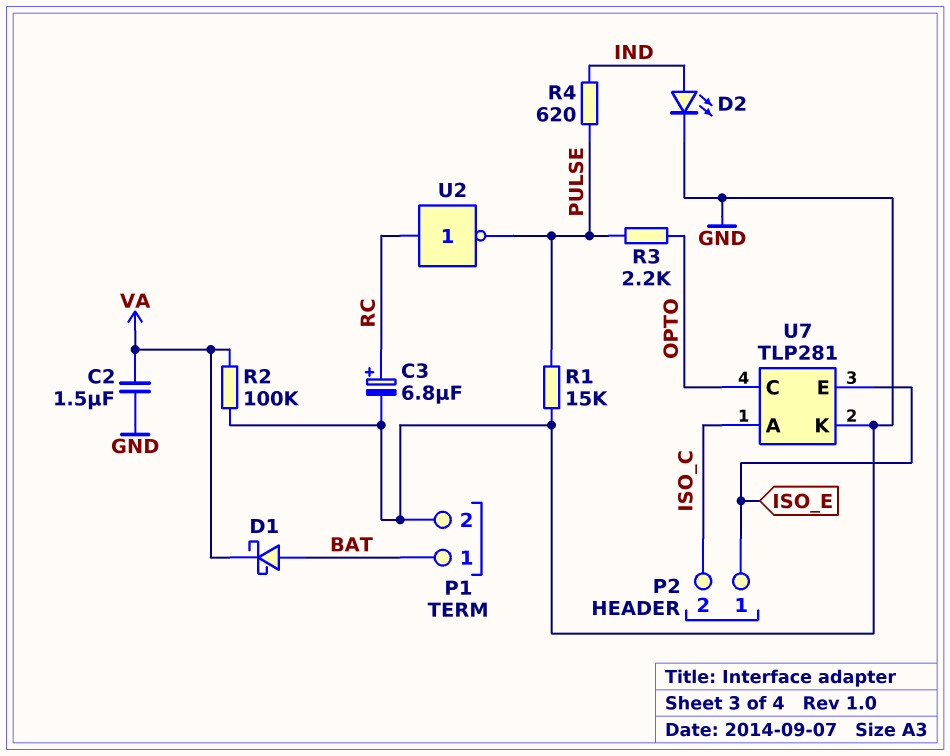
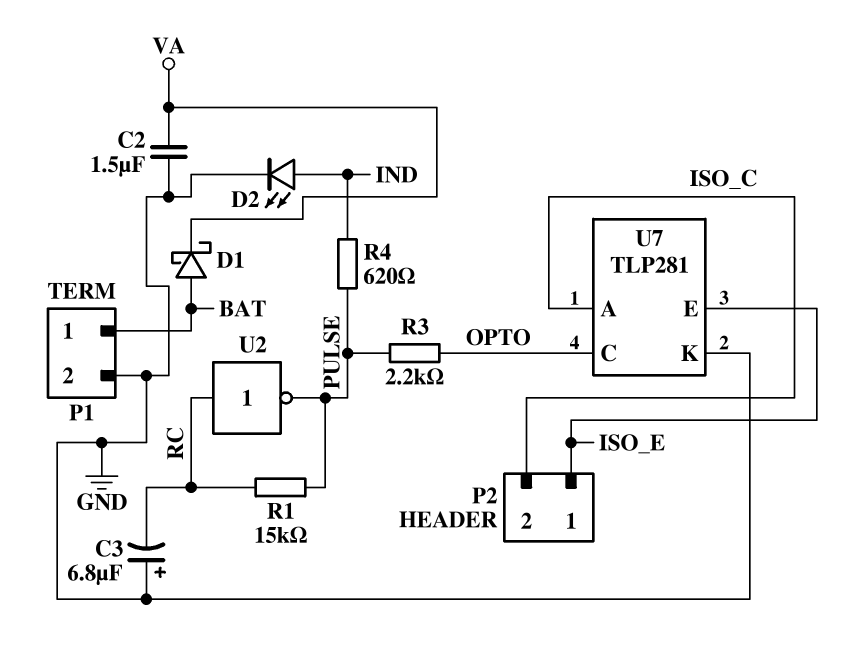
C3: 6.8uF (plus RC, minus GND) -> 6.8uF (plus GND, minus RC)
R1: 15k (GND, PULSE) -> 15k (PULSE, RC)
R2: 100k (GND, VA) -> none

